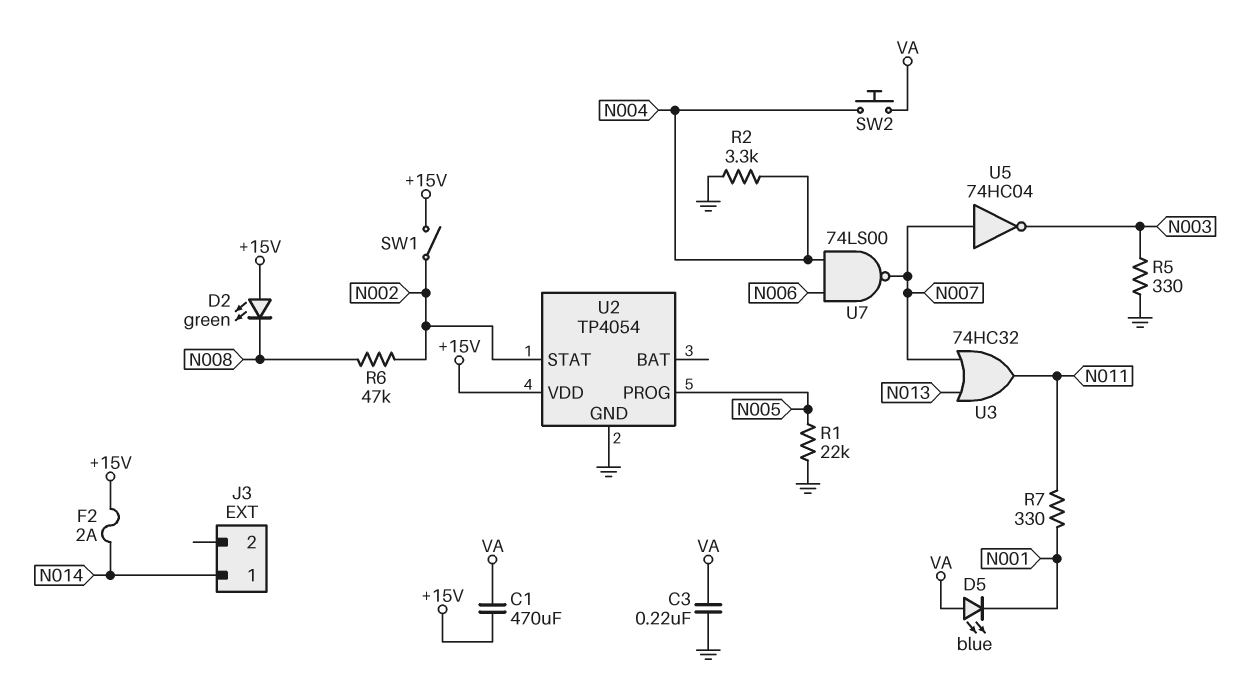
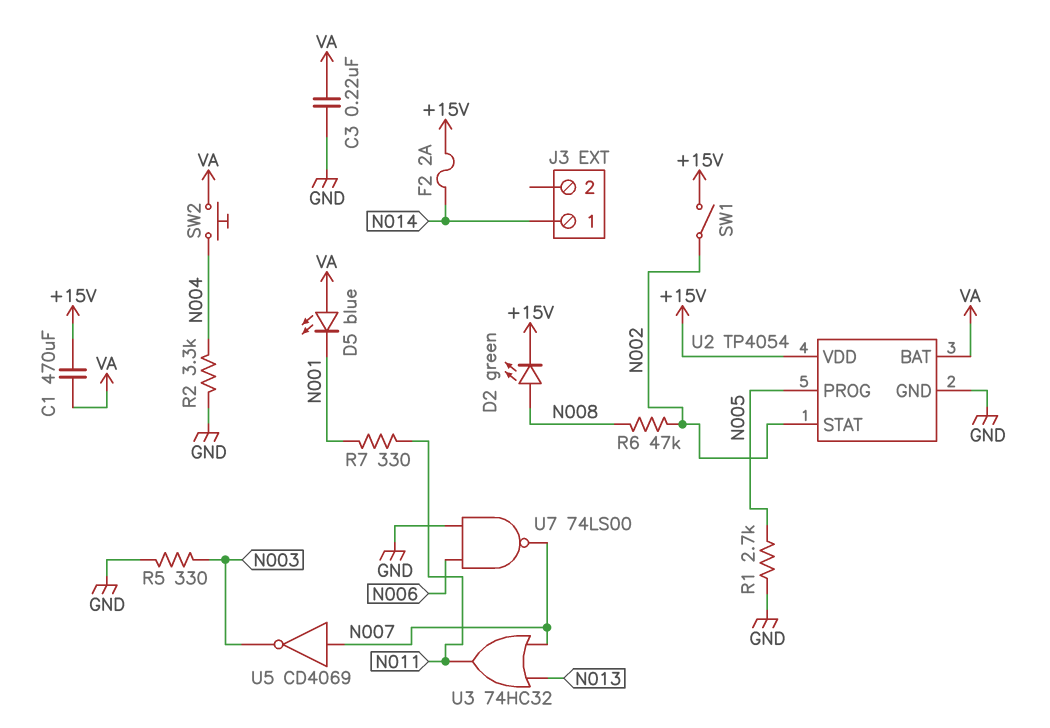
D2: LED green (A +15V, K N008) -> LED green (A N008, K +15V)
R1: 22k (GND, N005) -> 2.7k (GND, N005)
U2 pin BAT: none -> VA
U5: NOT 74HC04 (in N007, out N003) -> NOT CD4069 (in N007, out N003)
U7: NAND 74LS00 (in N004, in N006, out N007) -> NAND 74LS00 (in GND, in N006, out N007)

